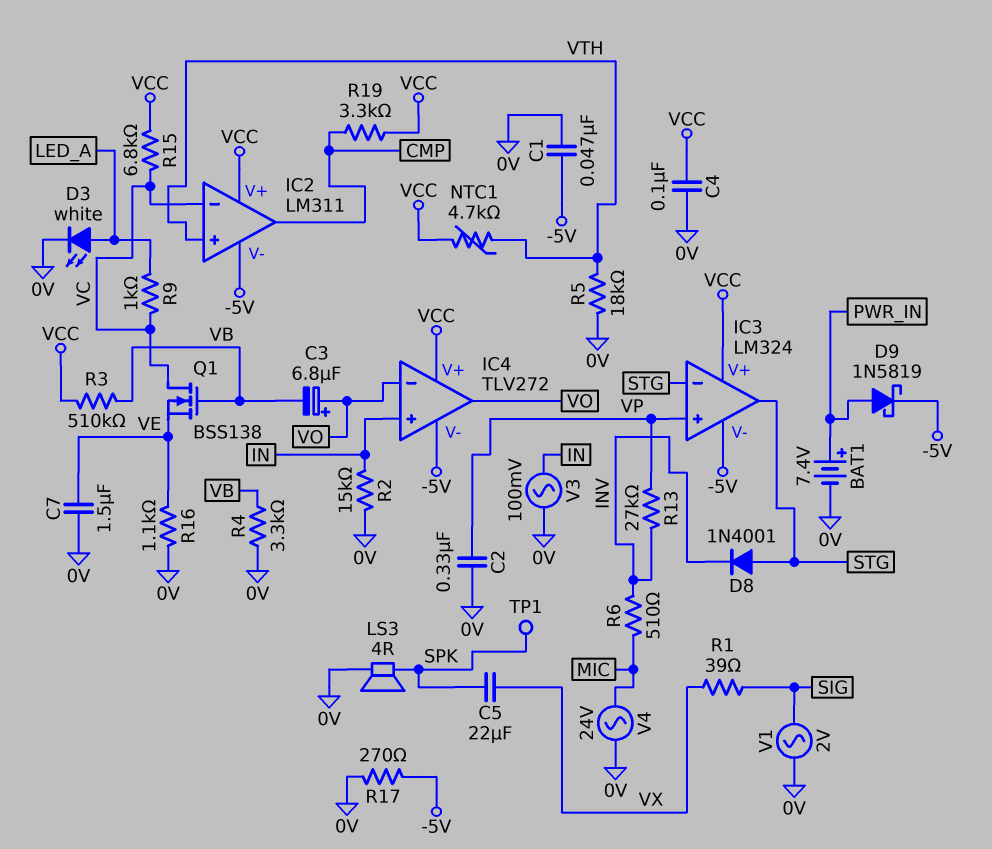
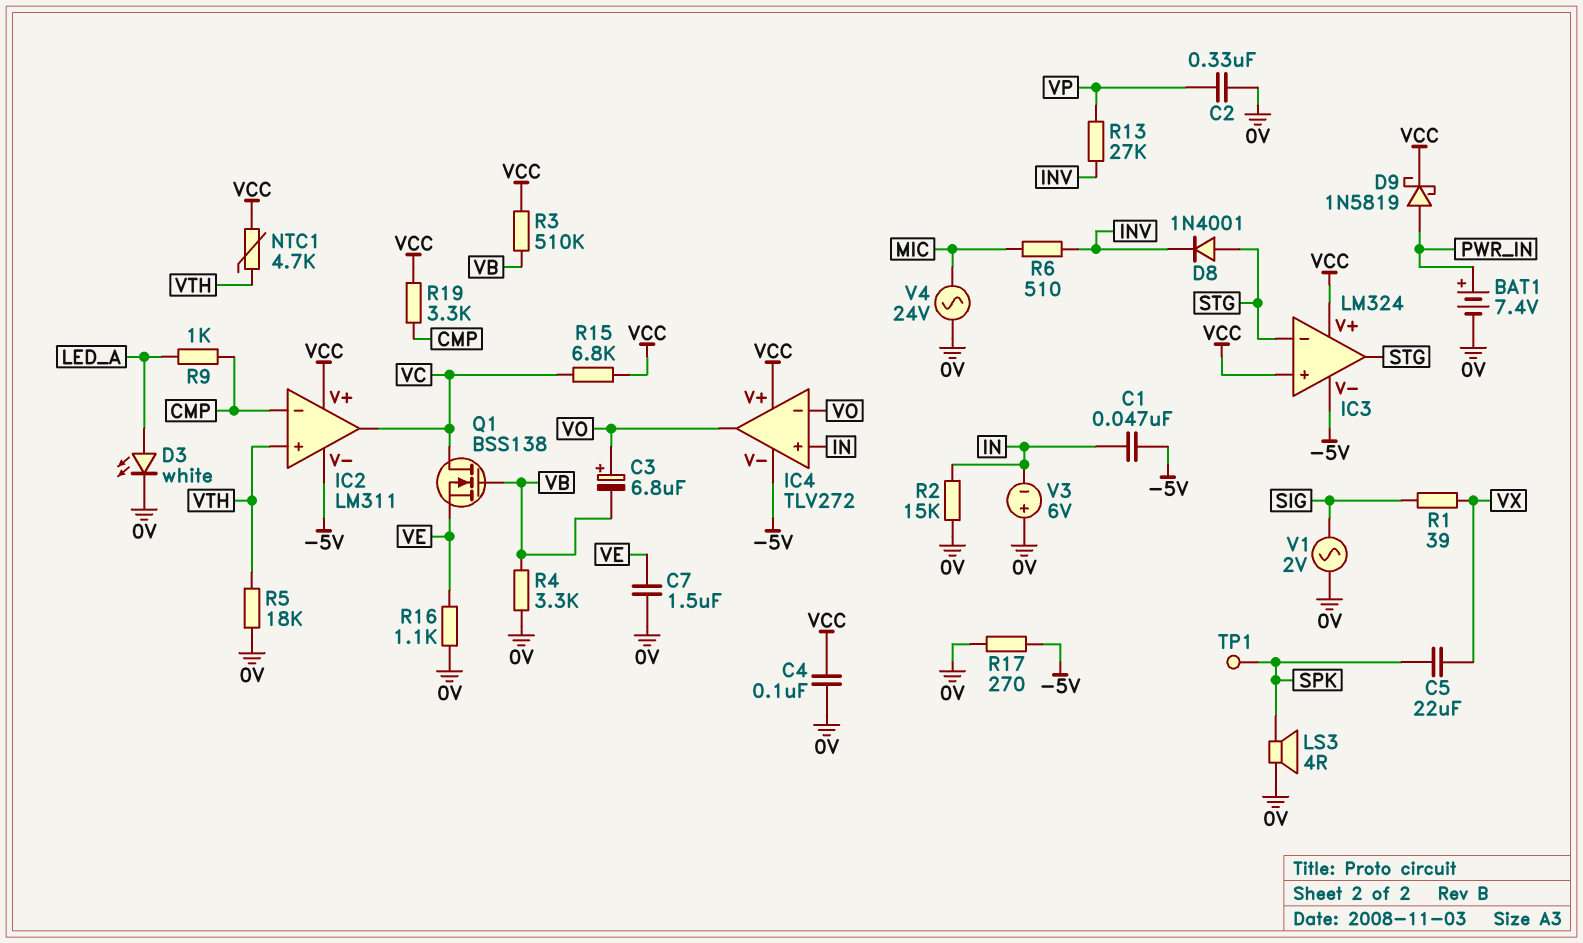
C1: 47nF (-5V, 0V) -> 47nF (-5V, IN)
D9: schottky 1N5819 (A PWR_IN, K -5V) -> schottky 1N5819 (A PWR_IN, K VCC)
IC2 pin in-: VC -> CMP
IC2 pin out: CMP -> VC
IC3 pin in+: VP -> VCC
R9: 1k (LED_A, VC) -> 1k (CMP, LED_A)
V3: AC 100mV (0V, IN) -> 6V (plus 0V, minus IN)

